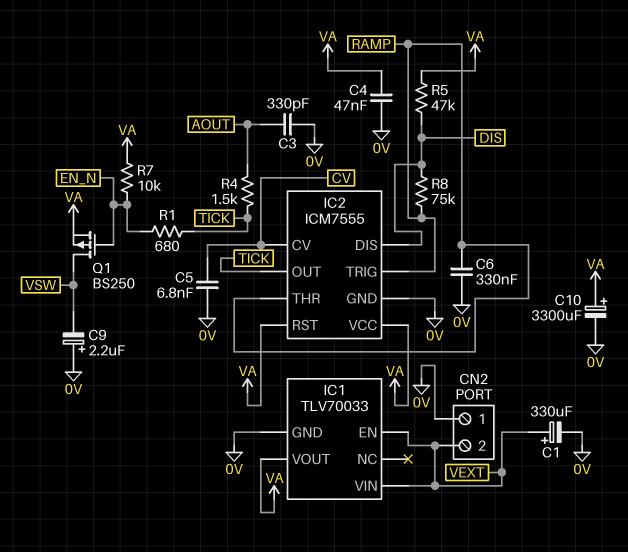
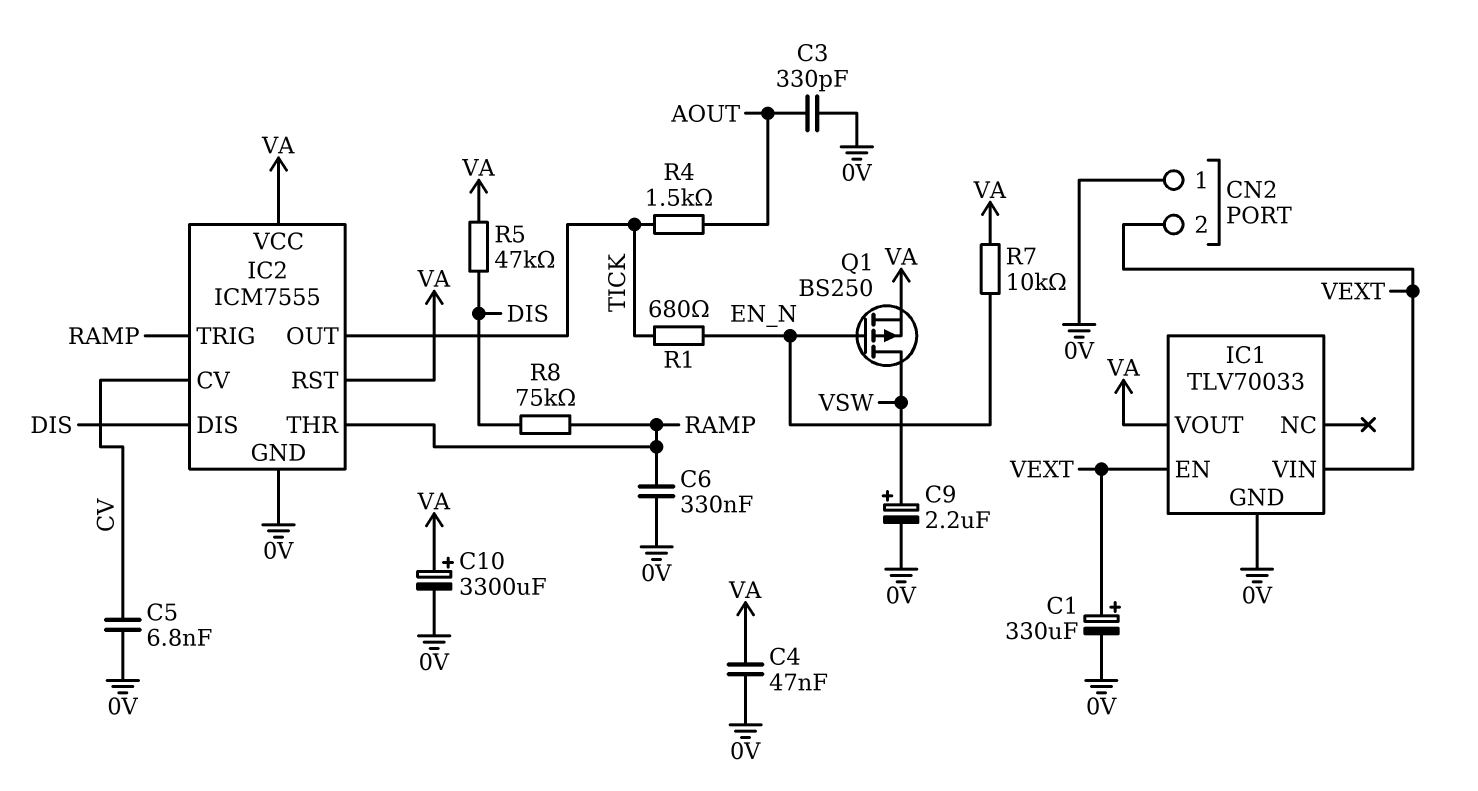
C9: 2.2uF (plus 0V, minus VSW) -> 2.2uF (plus VSW, minus 0V)

